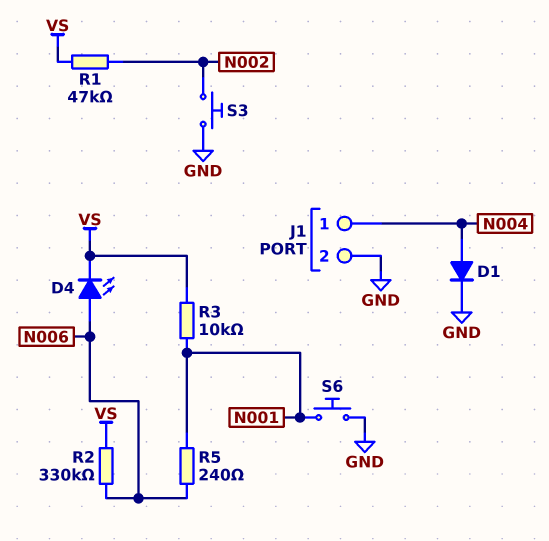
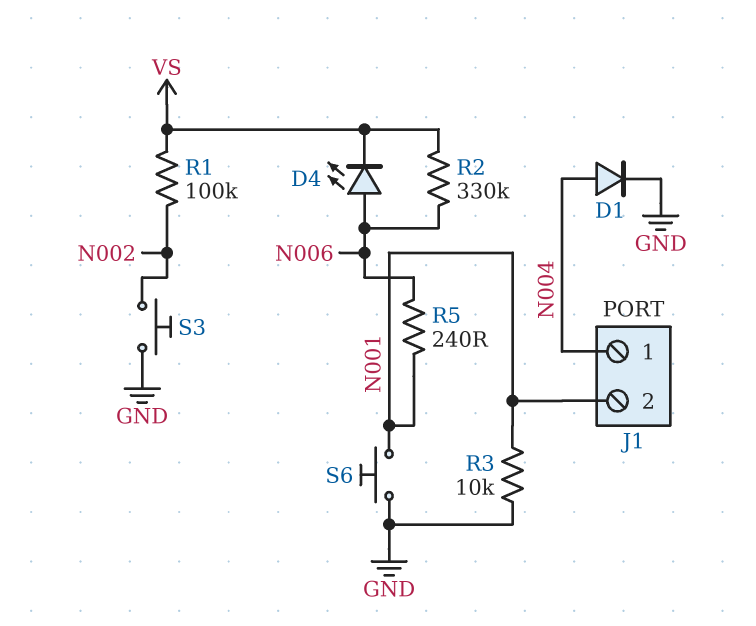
J1 pin 2: GND -> N001
R1: 47k (N002, VS) -> 100k (N002, VS)
R3: 10k (N001, VS) -> 10k (GND, N001)

